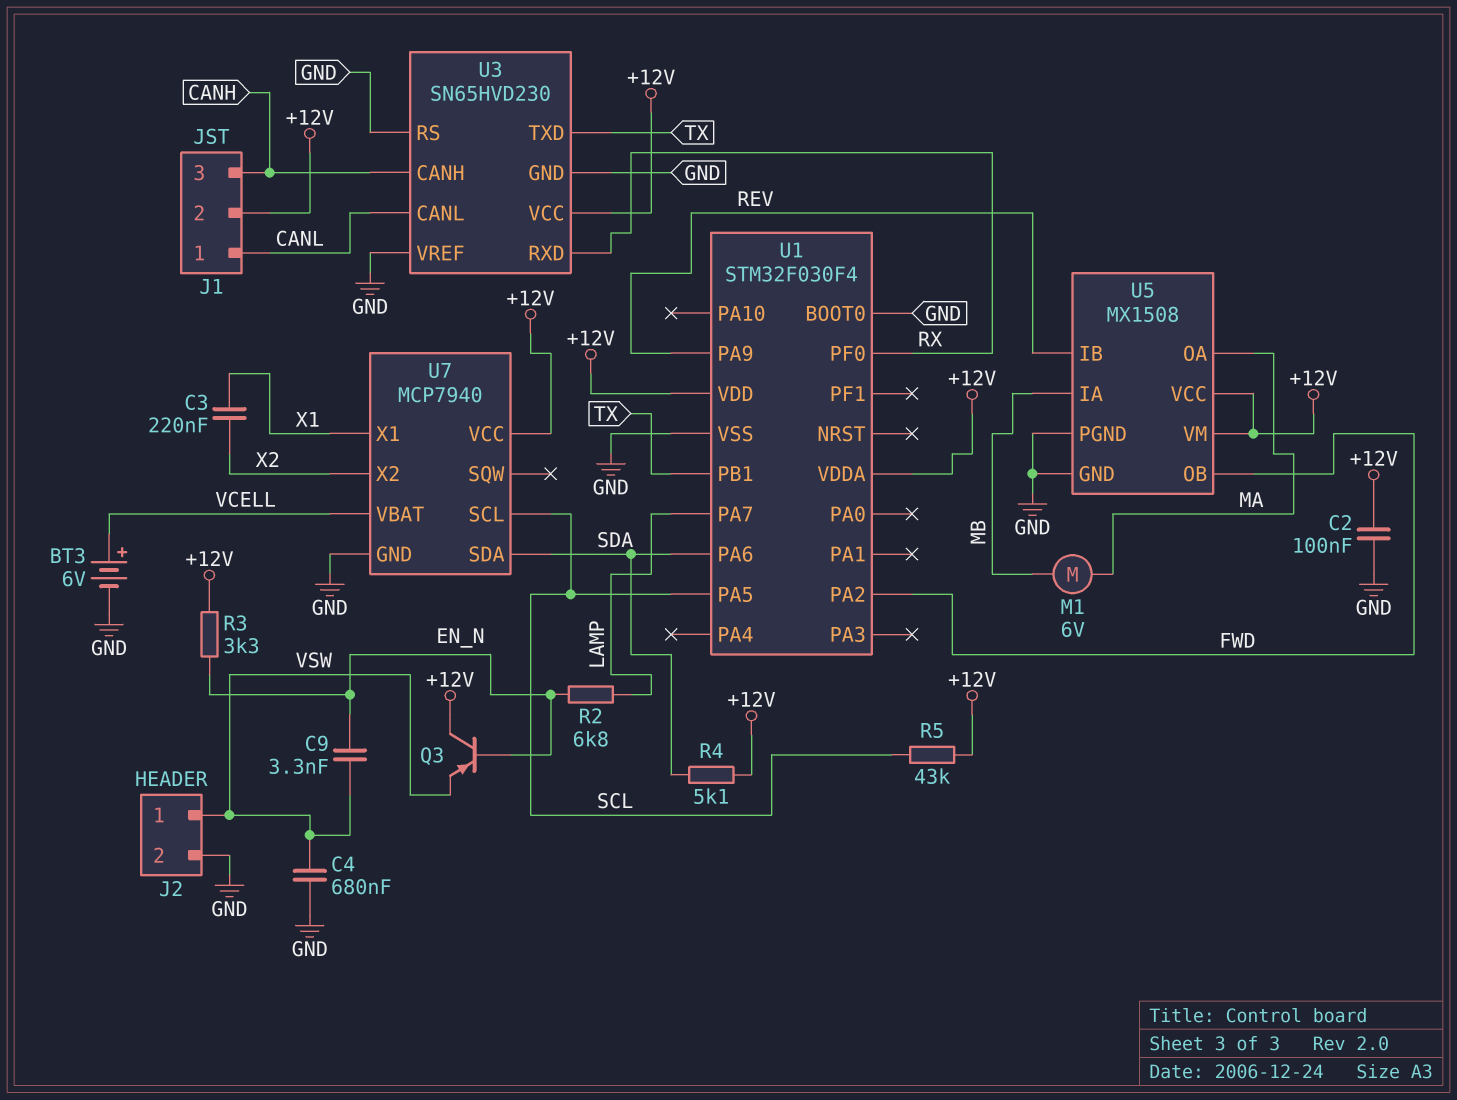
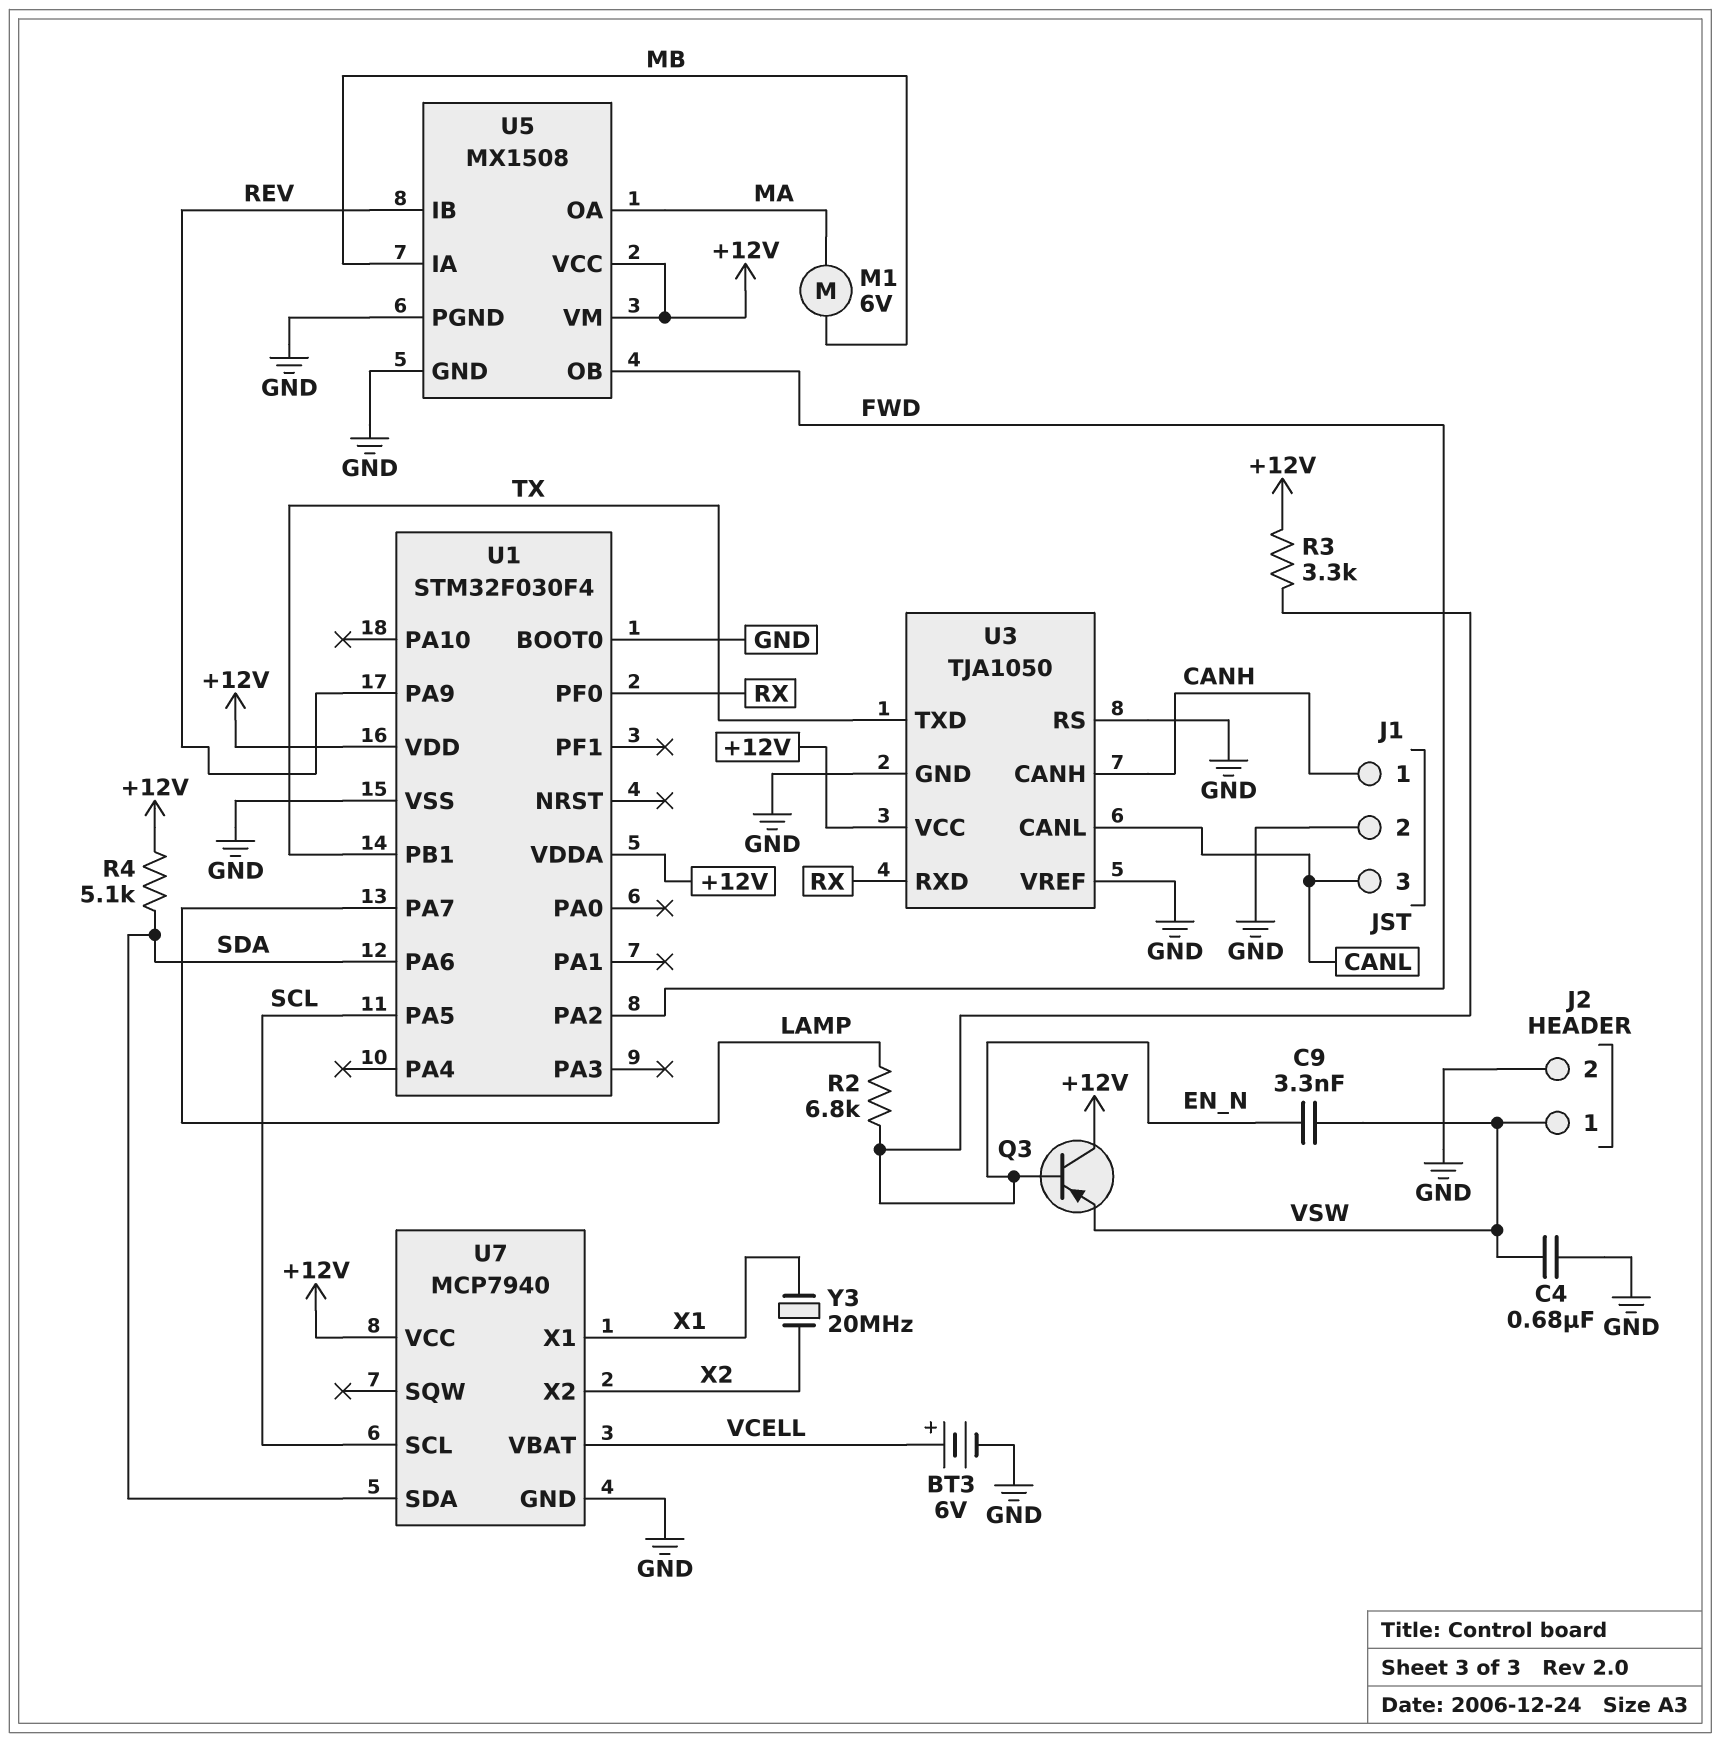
C2: 100nF (+12V, GND) -> none
C3: 220nF (X1, X2) -> none
J1 pin 1: CANL -> CANH
J1 pin 2: +12V -> GND
J1 pin 3: CANH -> CANL
R5: 43k (+12V, SCL) -> none
U3: SN65HVD230 -> TJA1050
Y3: none -> 20MHz (X1, X2)

